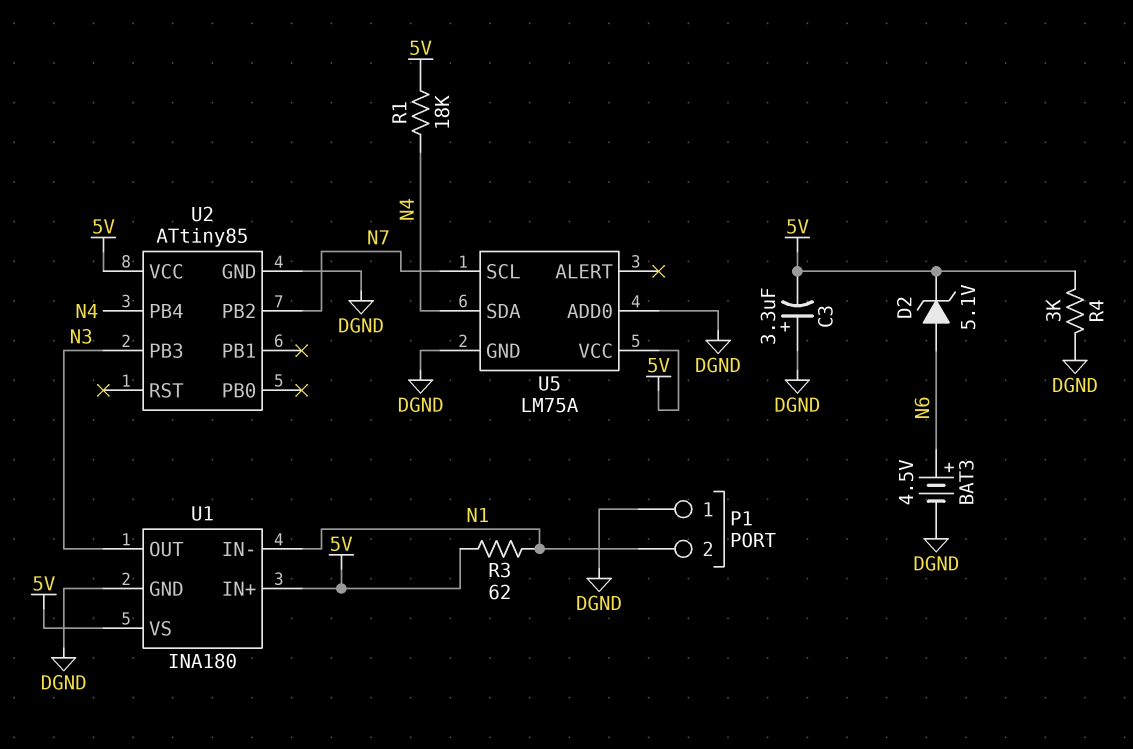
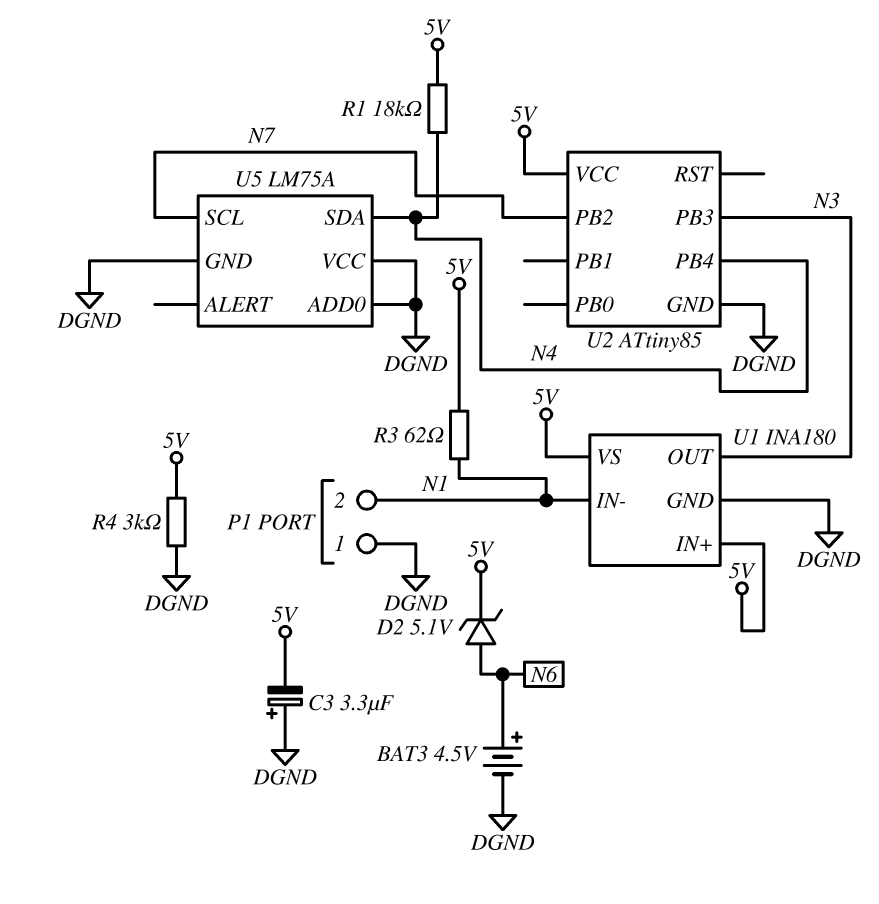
U5 pin VCC: 5V -> DGND

